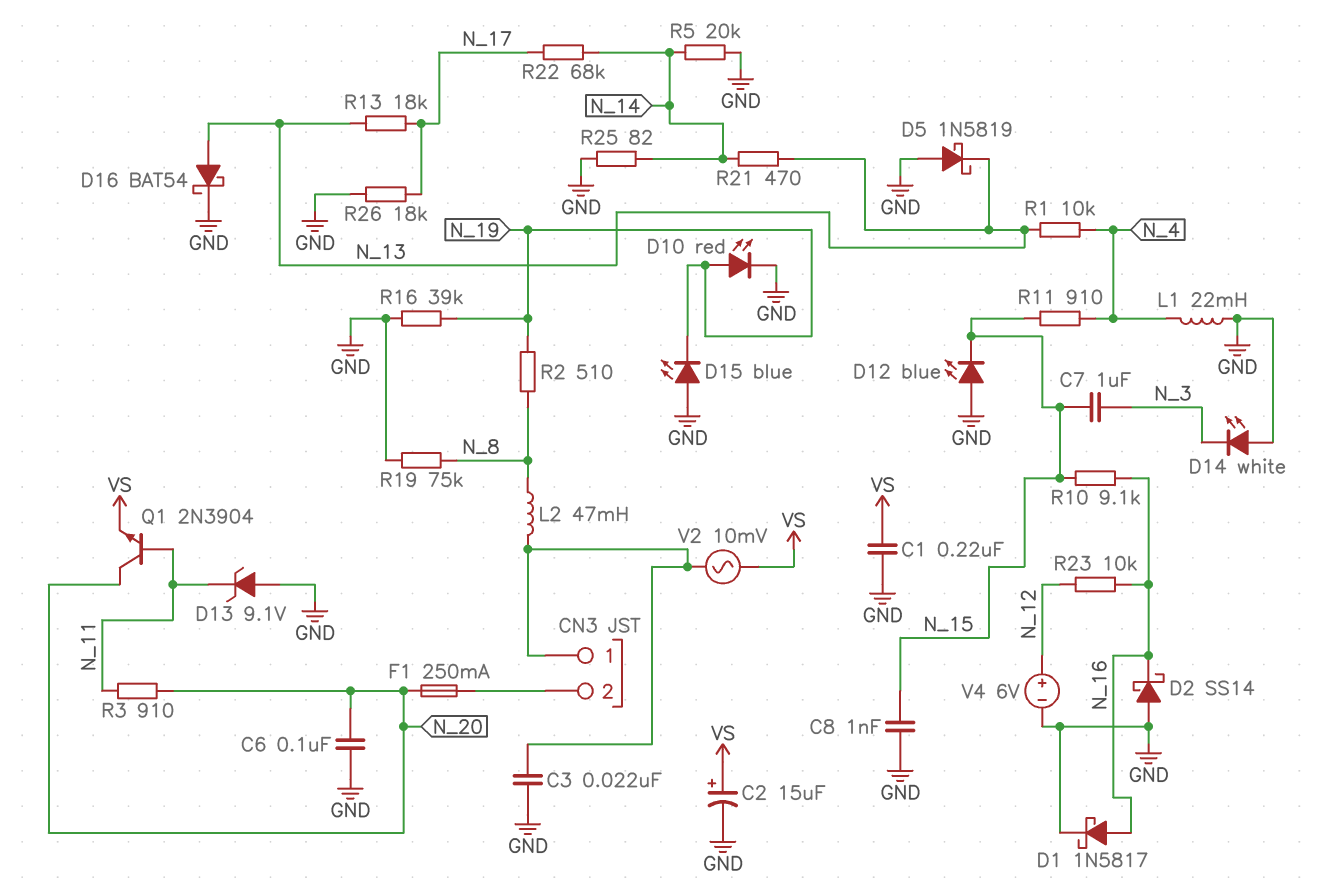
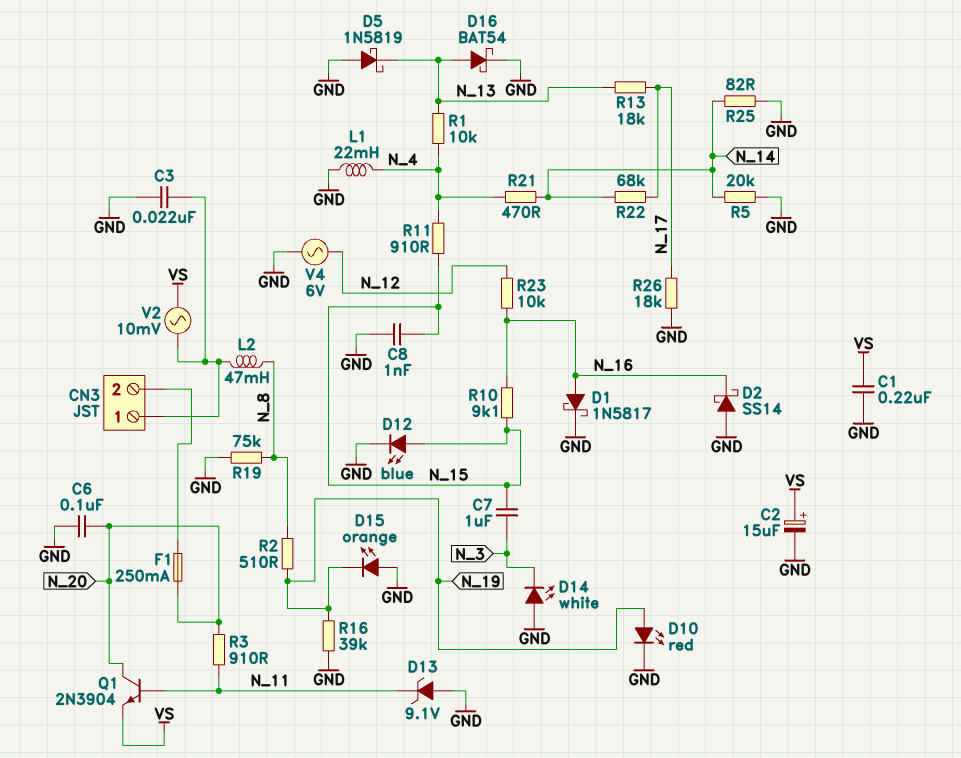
D12: LED blue (A GND, K N_15) -> LED blue (A N_15, K GND)
D15: LED blue (A GND, K N_19) -> LED orange (A GND, K N_19)
R21: 470 (N_13, N_14) -> 470 (N_4, N_14)
V4: 6V (plus N_12, minus GND) -> AC 6V (GND, N_12)

